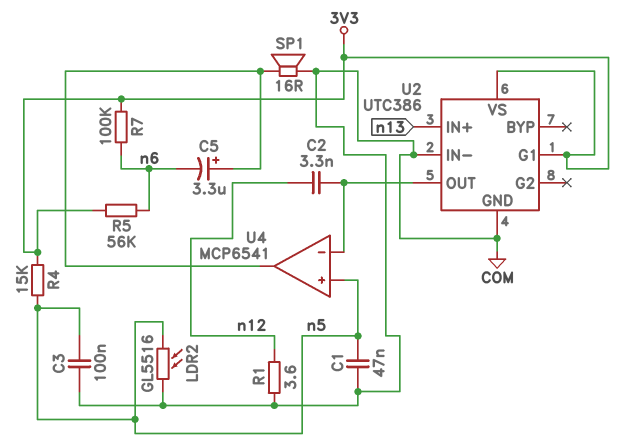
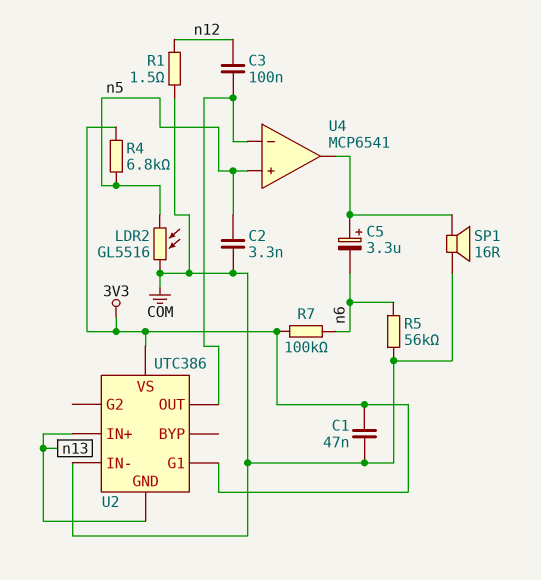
C1: 47nF (COM, n5) -> 47nF (3V3, COM)
C2: 3.3nF (U2/OUT, n12) -> 3.3nF (COM, n5)
C3: 100nF (COM, n5) -> 100nF (U2/OUT, n12)
R1: 3.6 (COM, n12) -> 1.5 (COM, n12)
R4: 15k (3V3, n5) -> 6.8k (3V3, n5)
R5: 56k (3V3, n6) -> 56k (COM, n6)
U2 pin GND: COM -> n13

